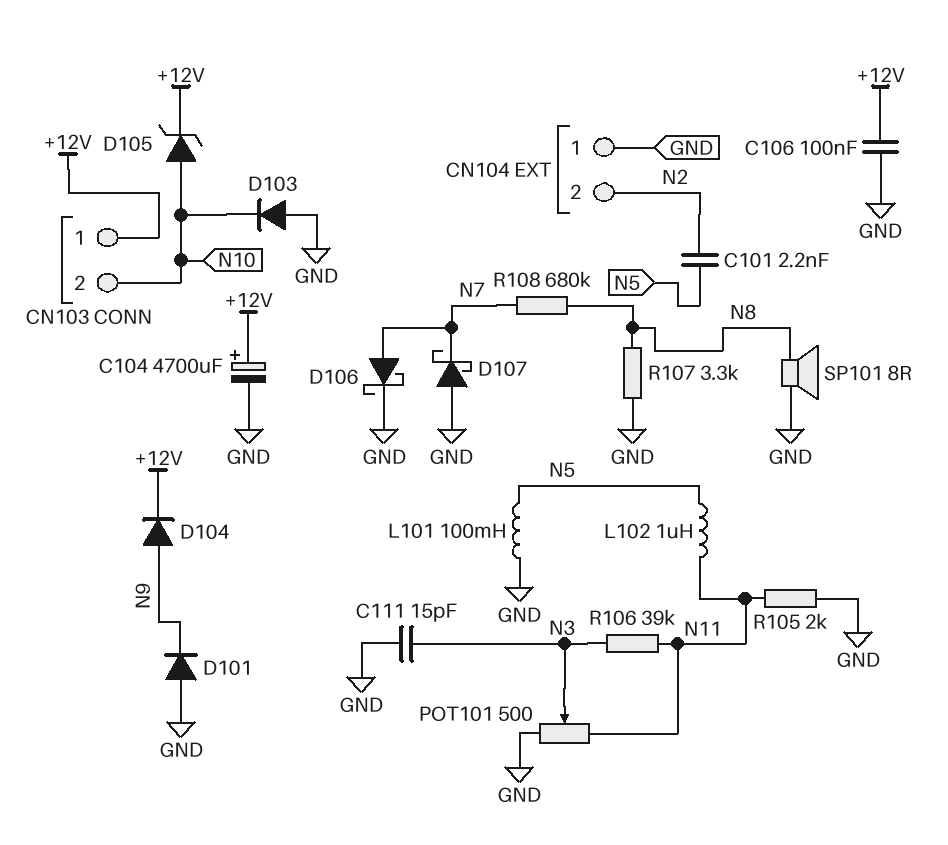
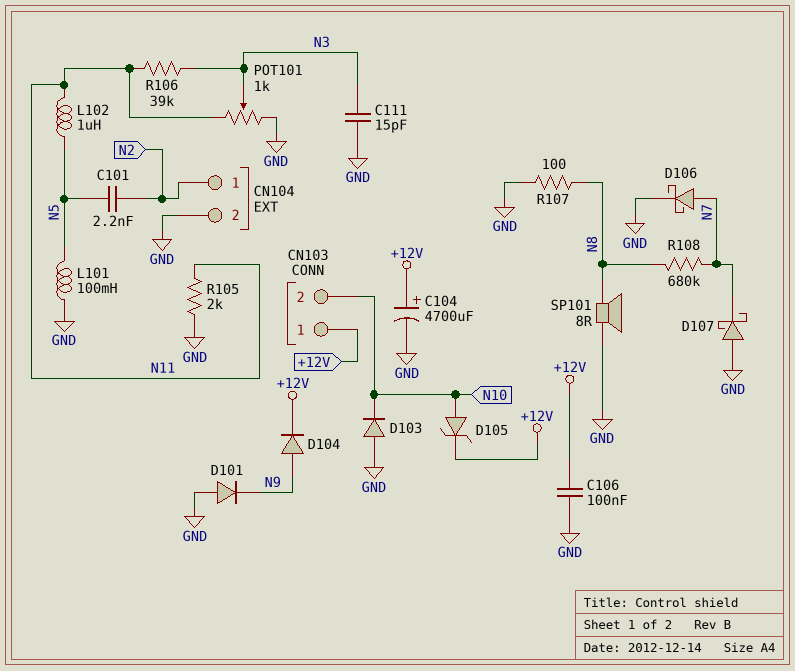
CN104 pin 1: GND -> N2
CN104 pin 2: N2 -> GND
POT101: 500 (GND, N11, wiper N3) -> 1k (GND, N11, wiper N3)
R107: 3.3k (GND, N8) -> 100 (GND, N8)

